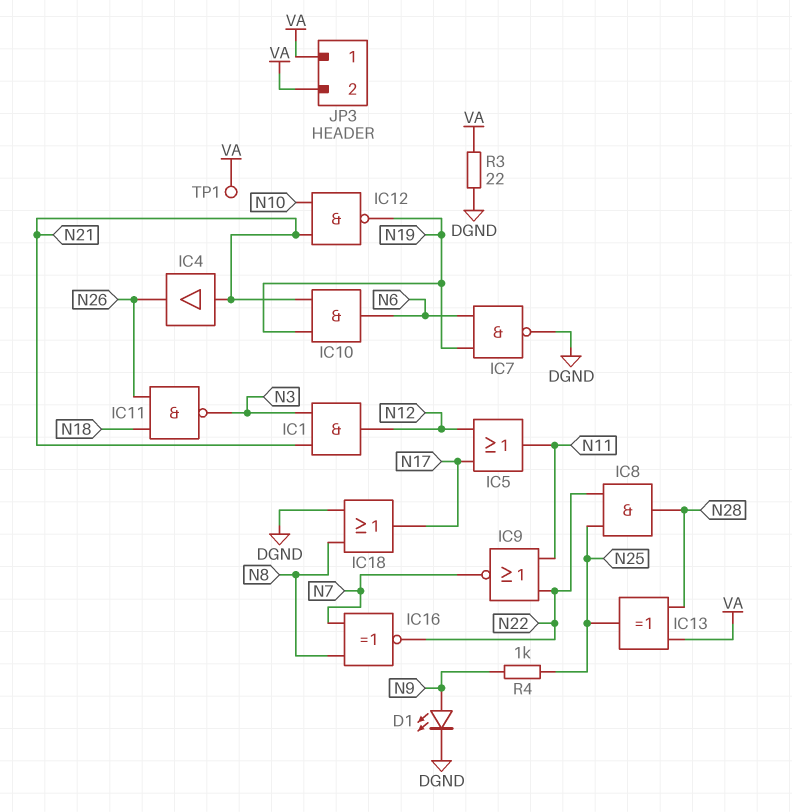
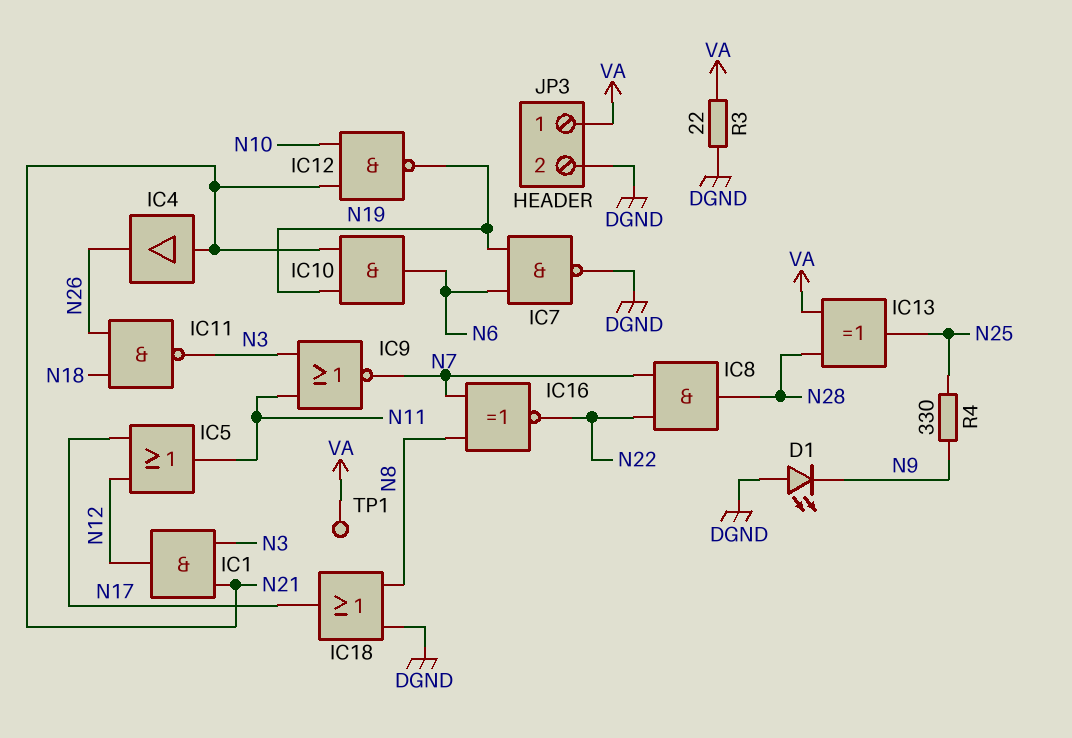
D1: LED (A N9, K DGND) -> LED (A DGND, K N9)
IC8: AND (in N22, in N25, out N28) -> AND (in N7, in N22, out N28)
IC9: NOR (in N11, in N22, out N7) -> NOR (in N3, in N11, out N7)
JP3 pin 2: VA -> DGND
R4: 1k (N9, N25) -> 330 (N9, N25)

